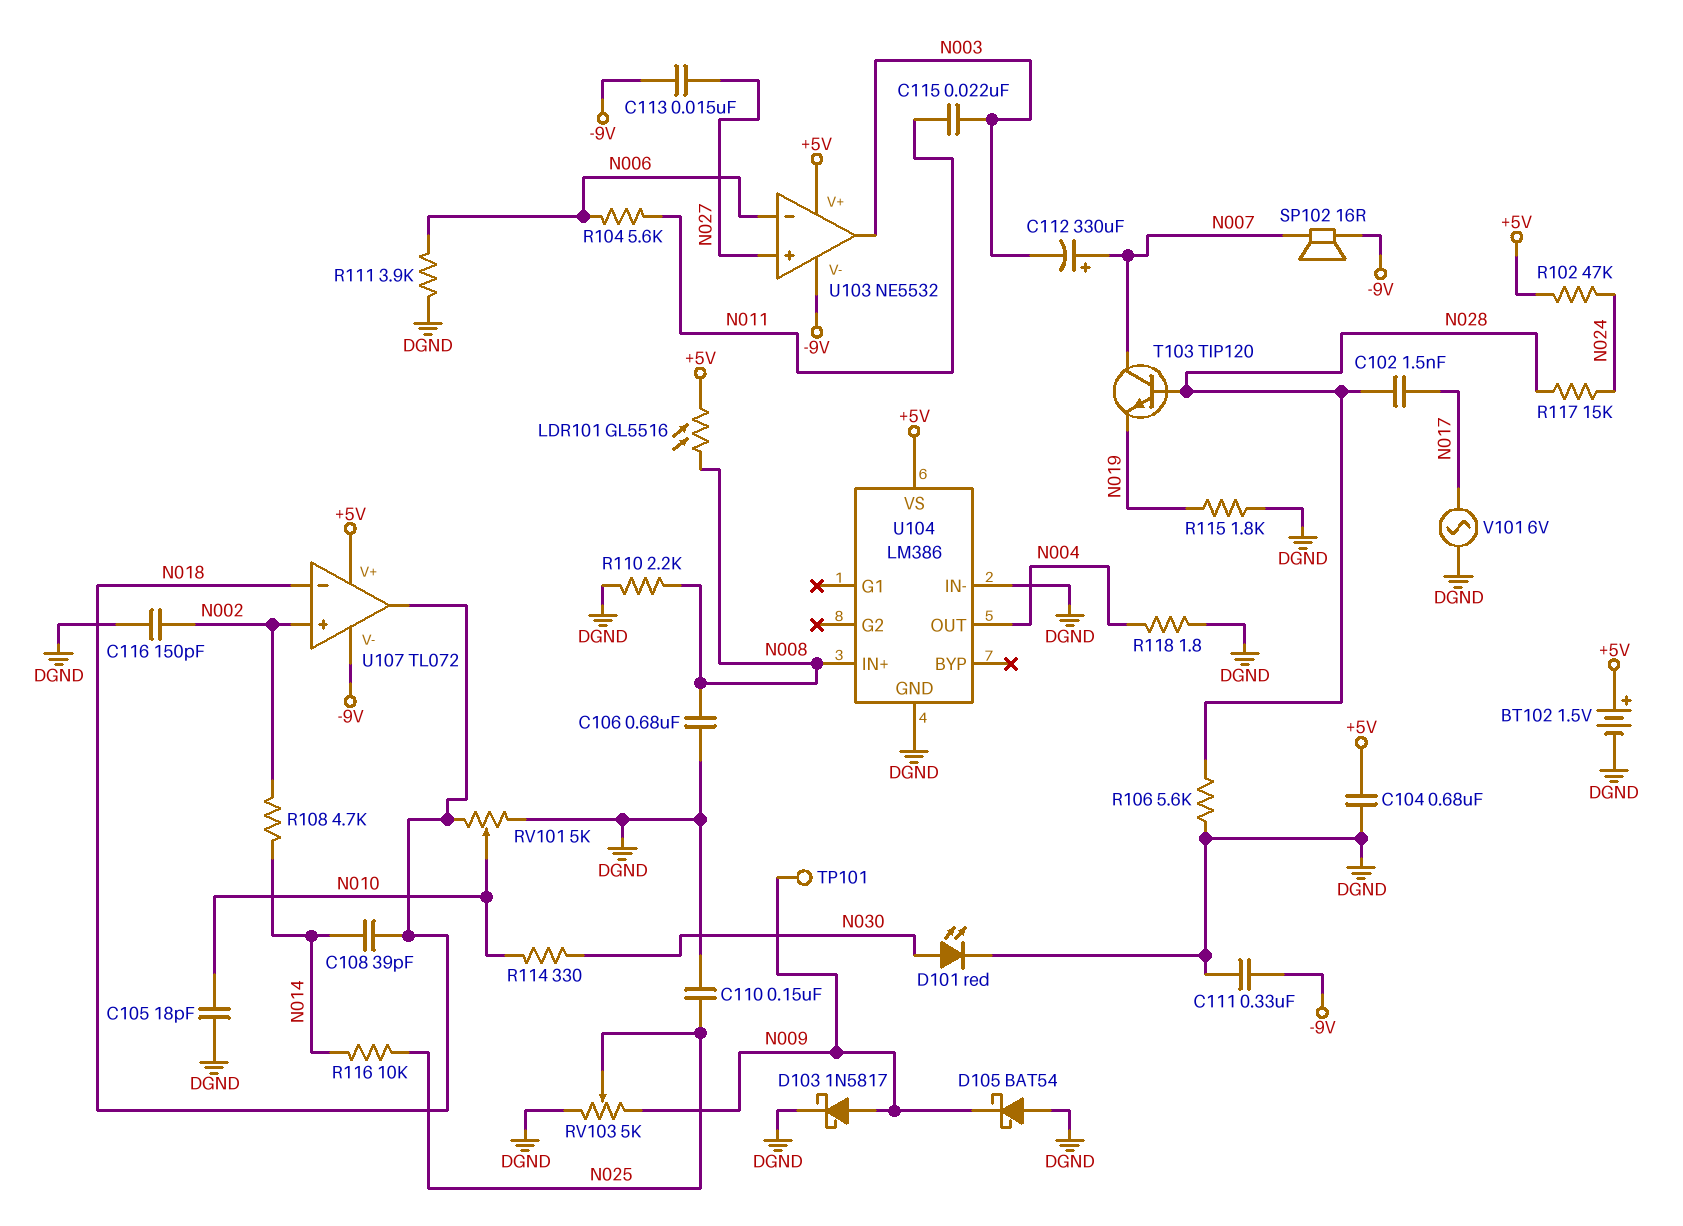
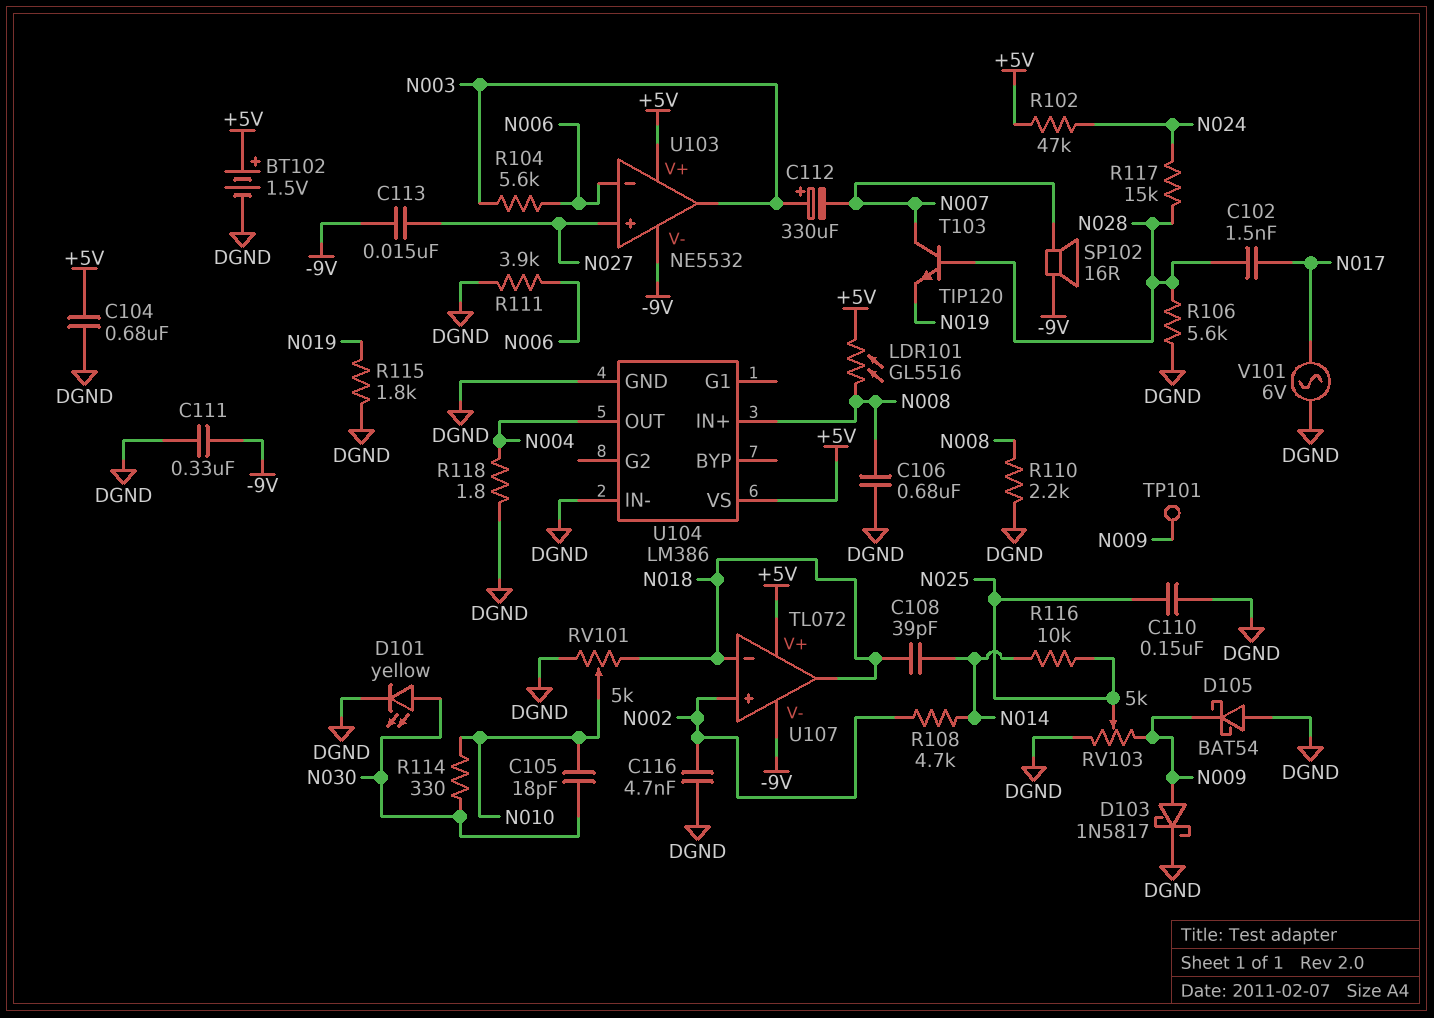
C105: 18pF (DGND, N010) -> 18pF (N010, N030)
C112: 330uF (plus N007, minus N003) -> 330uF (plus N003, minus N007)
C115: 22nF (N003, N011) -> none
C116: 150pF (DGND, N002) -> 4.7nF (DGND, N002)
D101: LED red (A N030, K DGND) -> LED yellow (A N030, K DGND)
R104: 5.6k (N006, N011) -> 5.6k (N003, N006)

